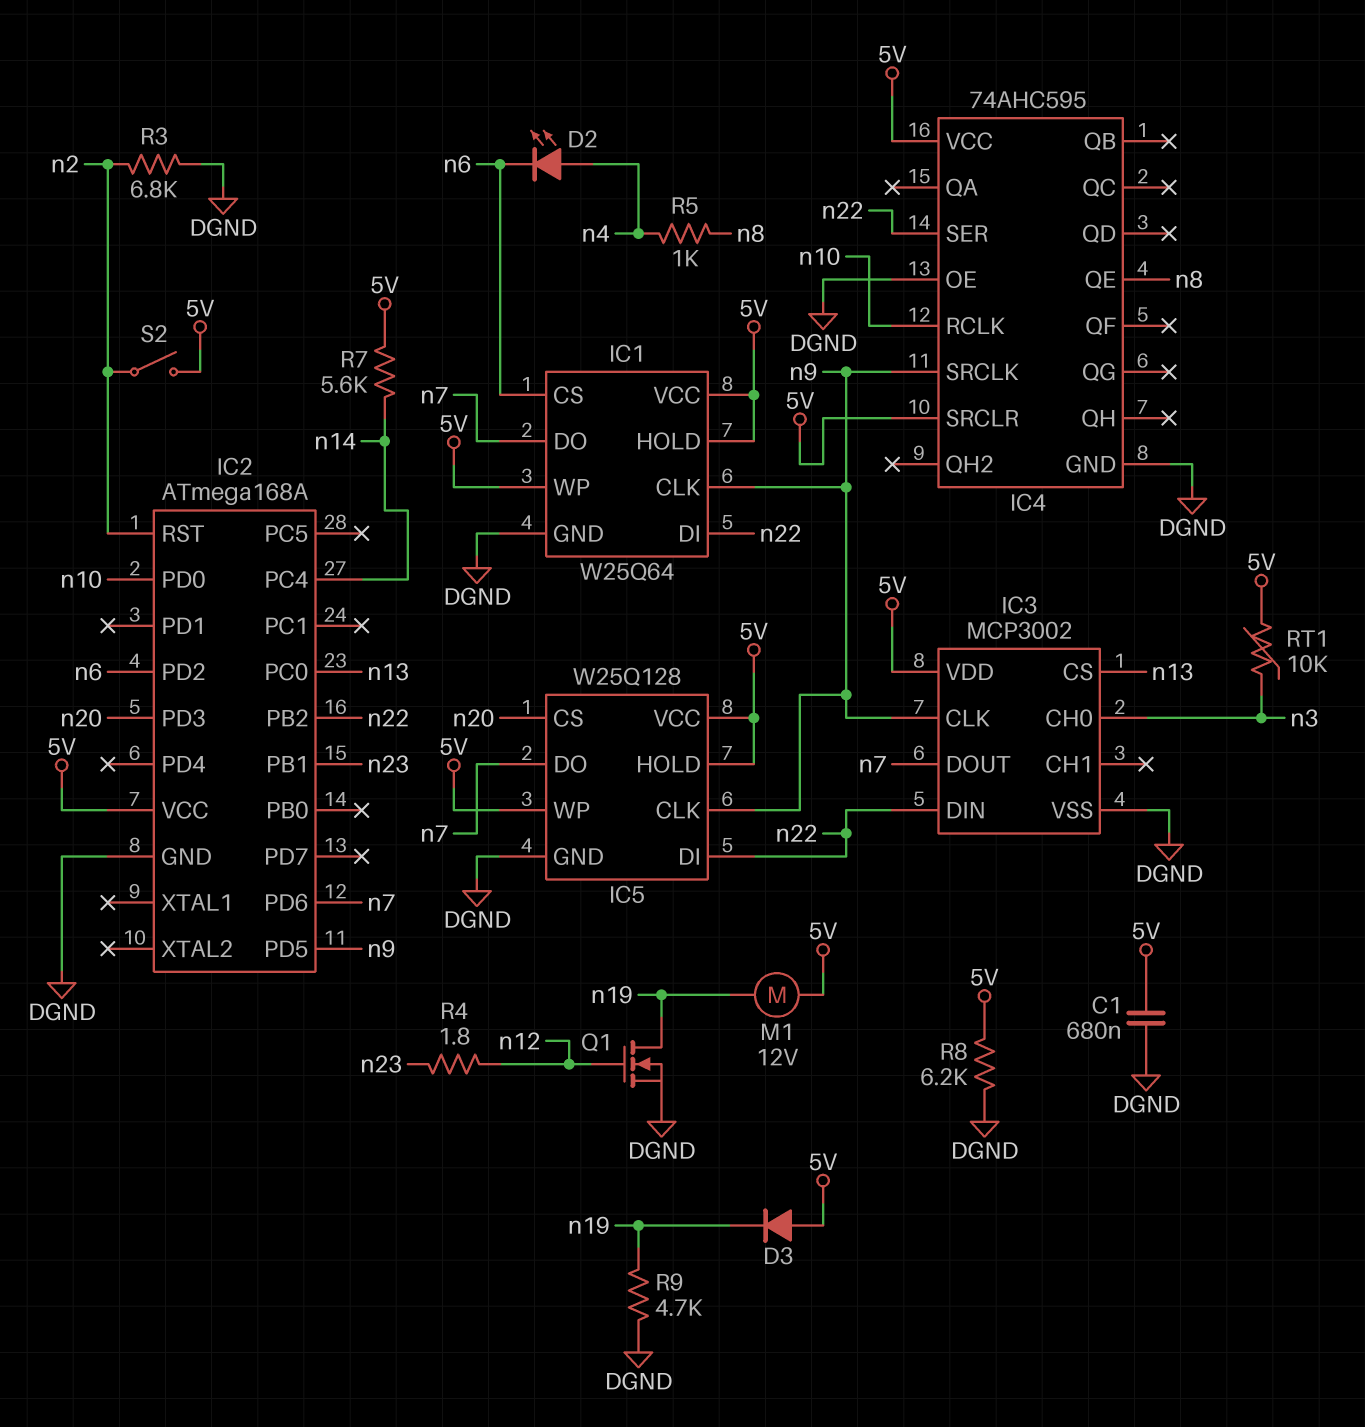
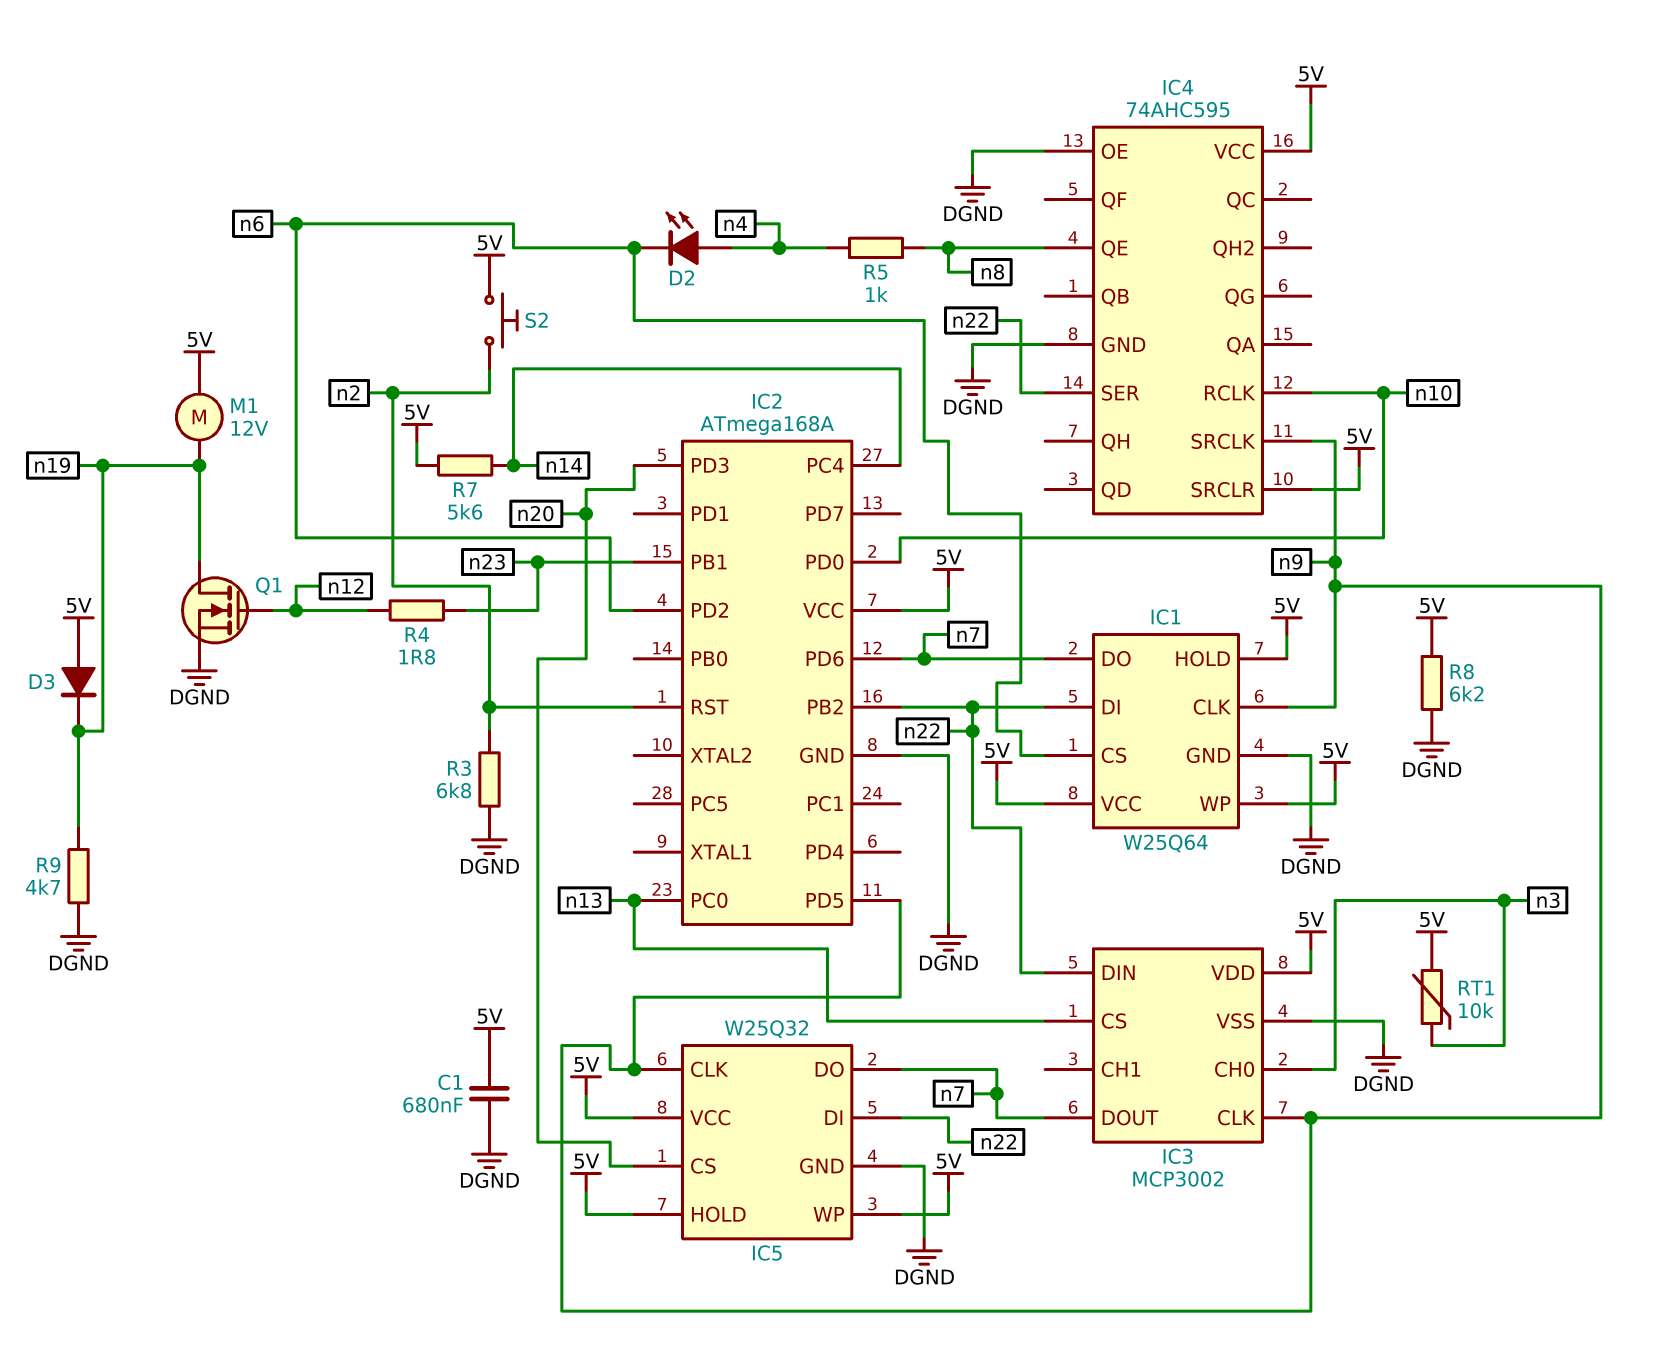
IC5: W25Q128 -> W25Q32
S2: switch (5V, n2) -> button (5V, n2)

